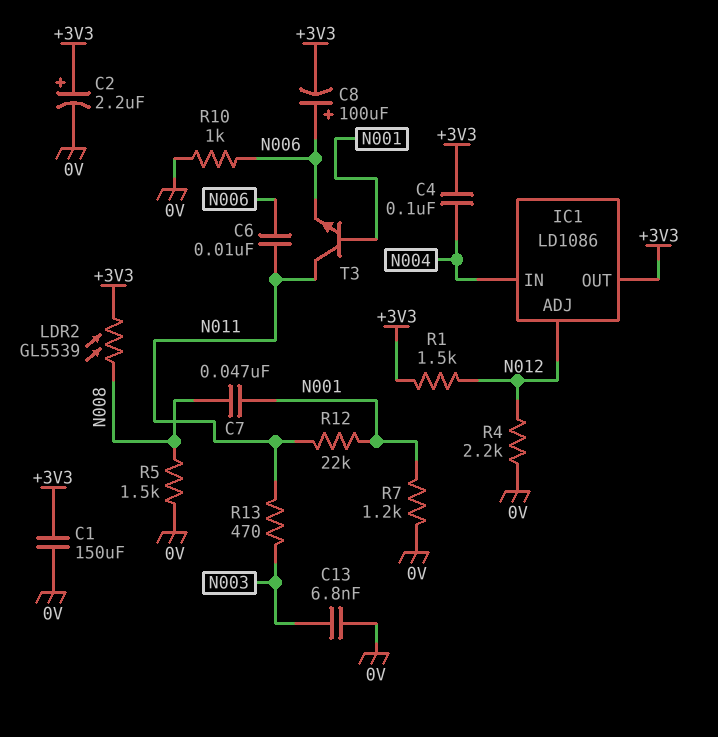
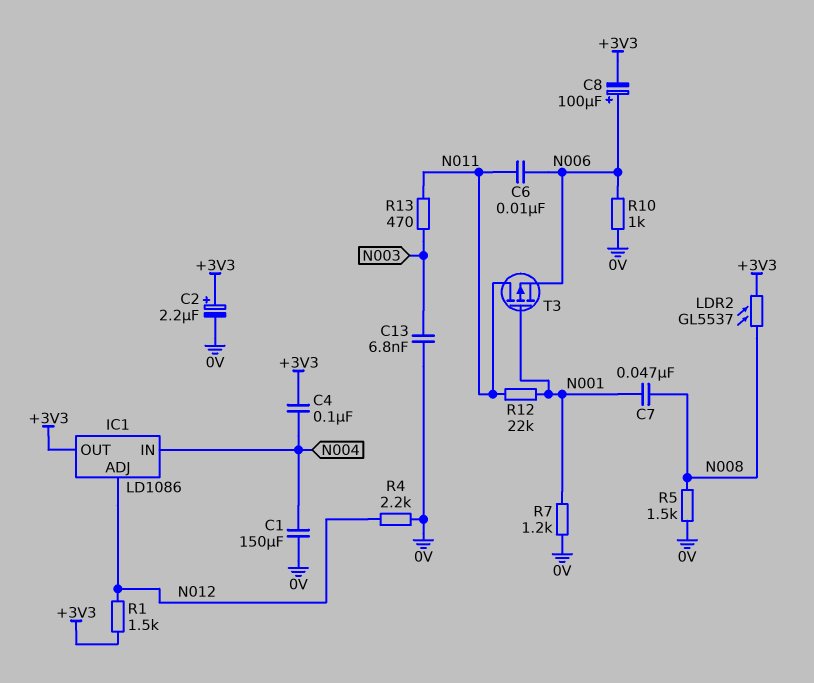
C1: 150uF (+3V3, 0V) -> 150uF (0V, N004)
LDR2: GL5539 (+3V3, N008) -> GL5537 (+3V3, N008)
T3: NPN (B N001, C N011, E N006) -> PMOS (G N001, D N011, S N006)

